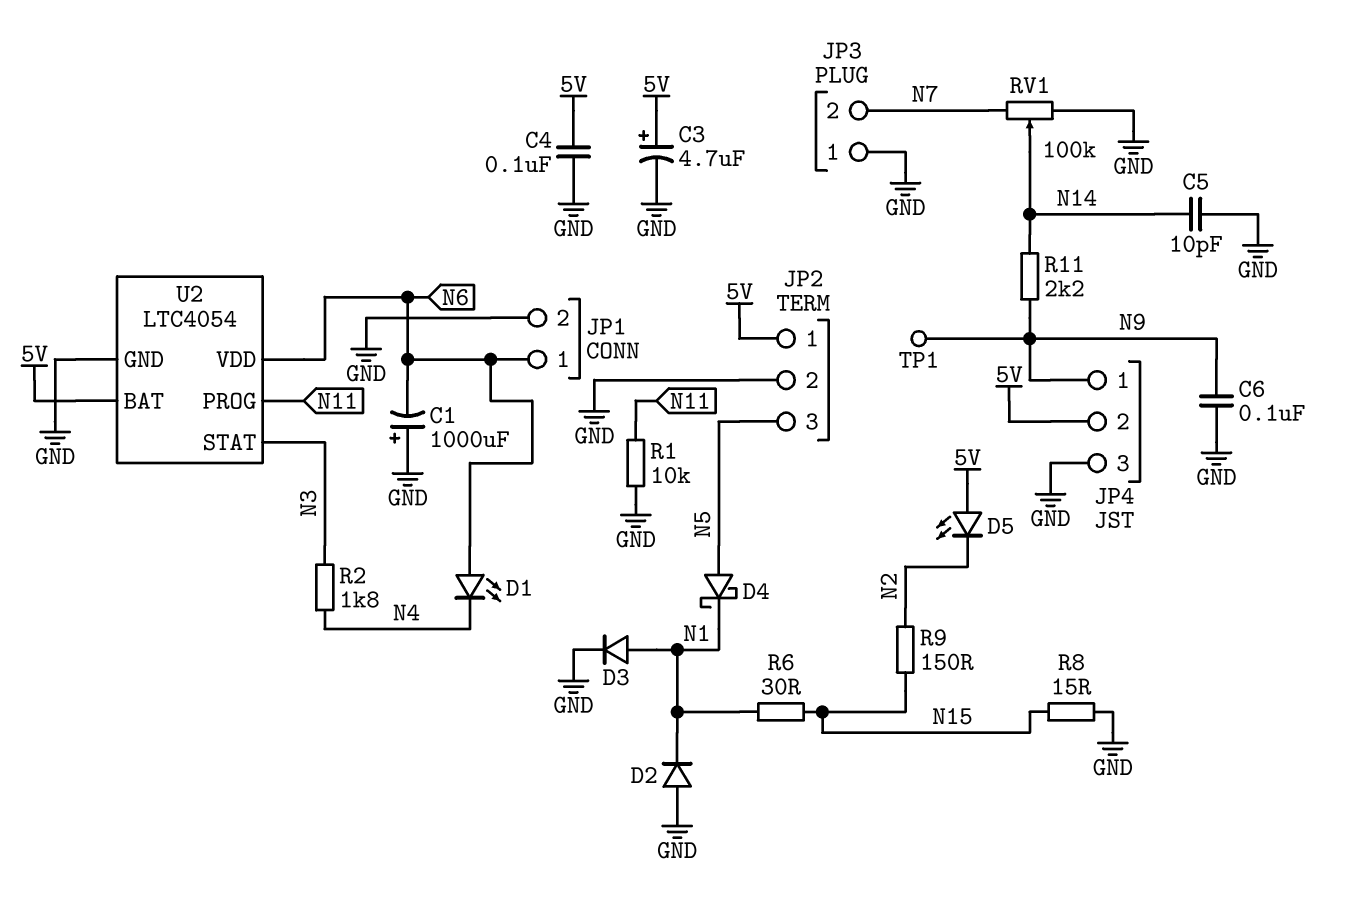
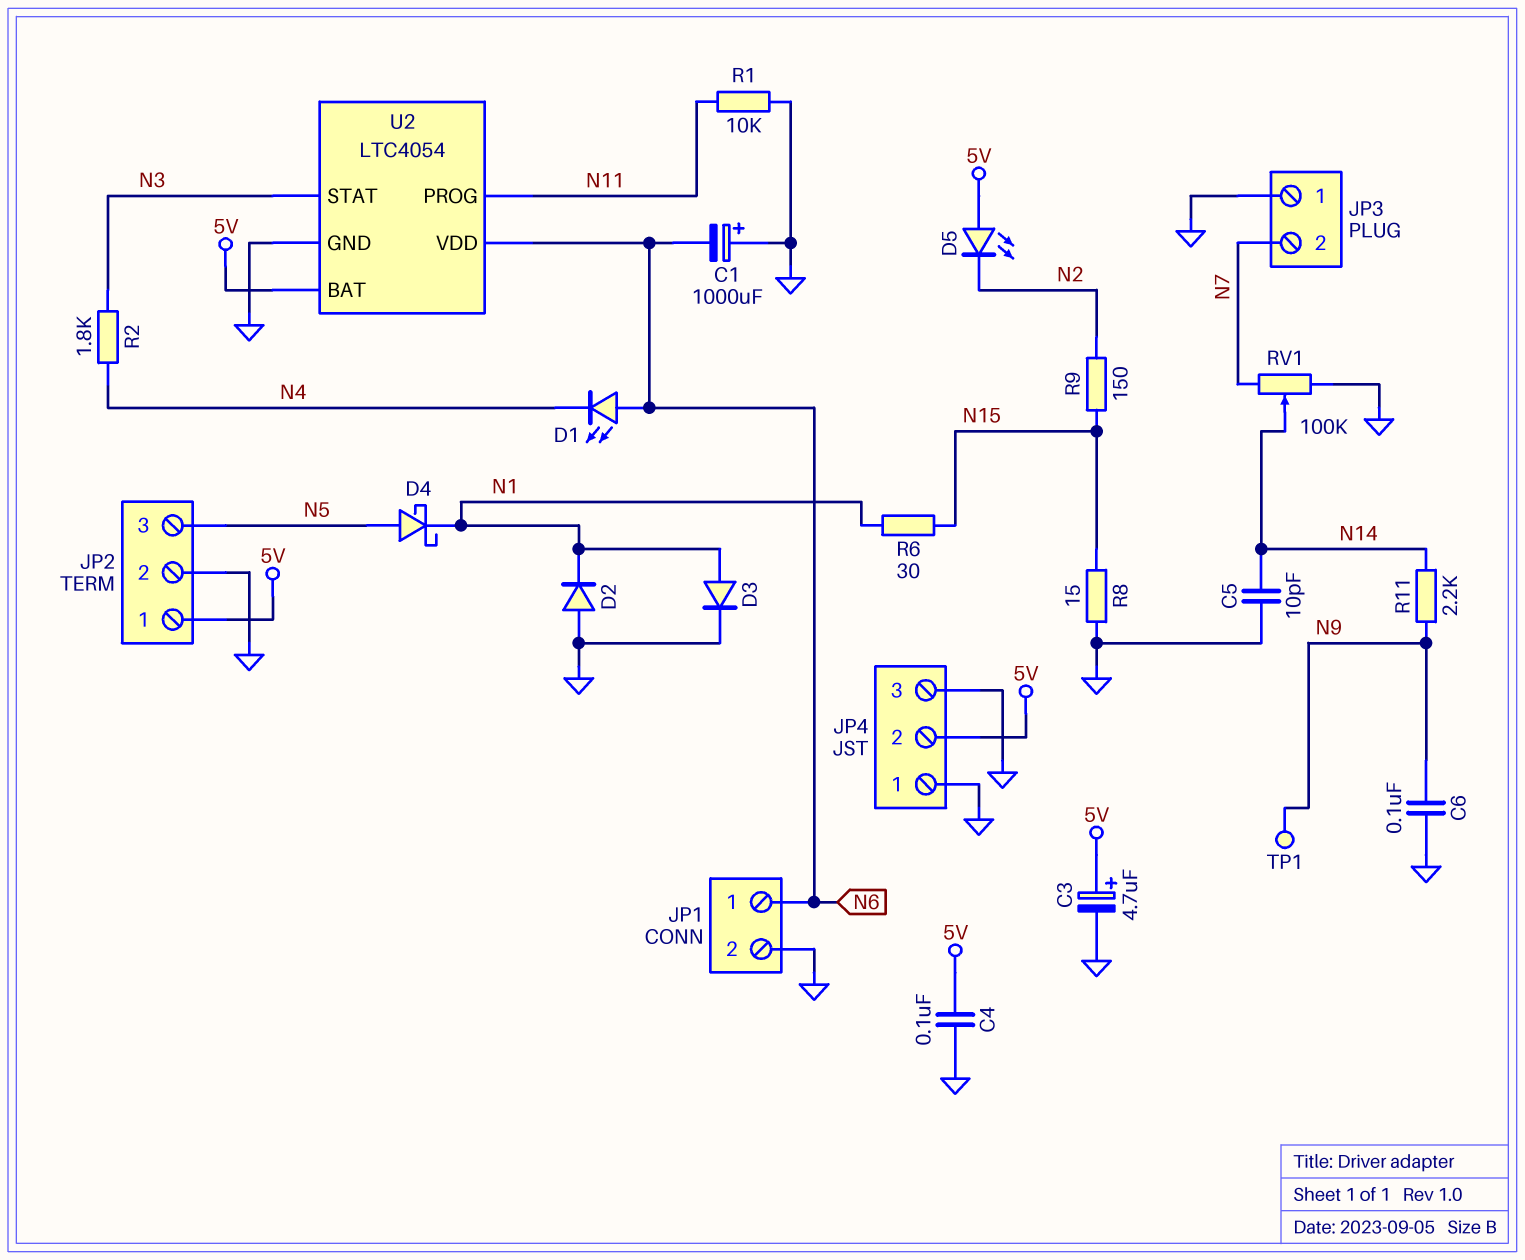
JP4 pin 1: N9 -> GND

